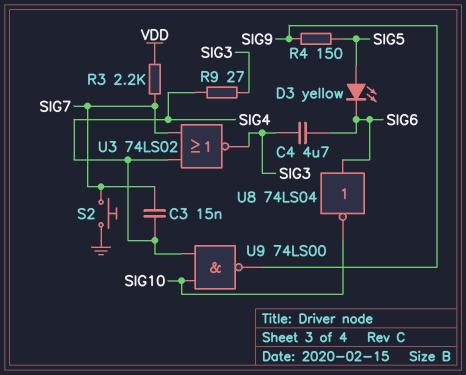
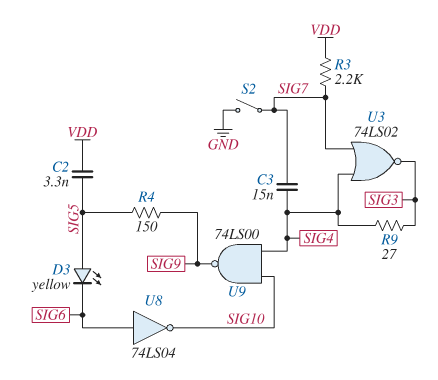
C2: none -> 3.3nF (SIG5, VDD)
C4: 4.7uF (SIG3, SIG6) -> none
S2: button (GND, SIG7) -> switch (GND, SIG7)

